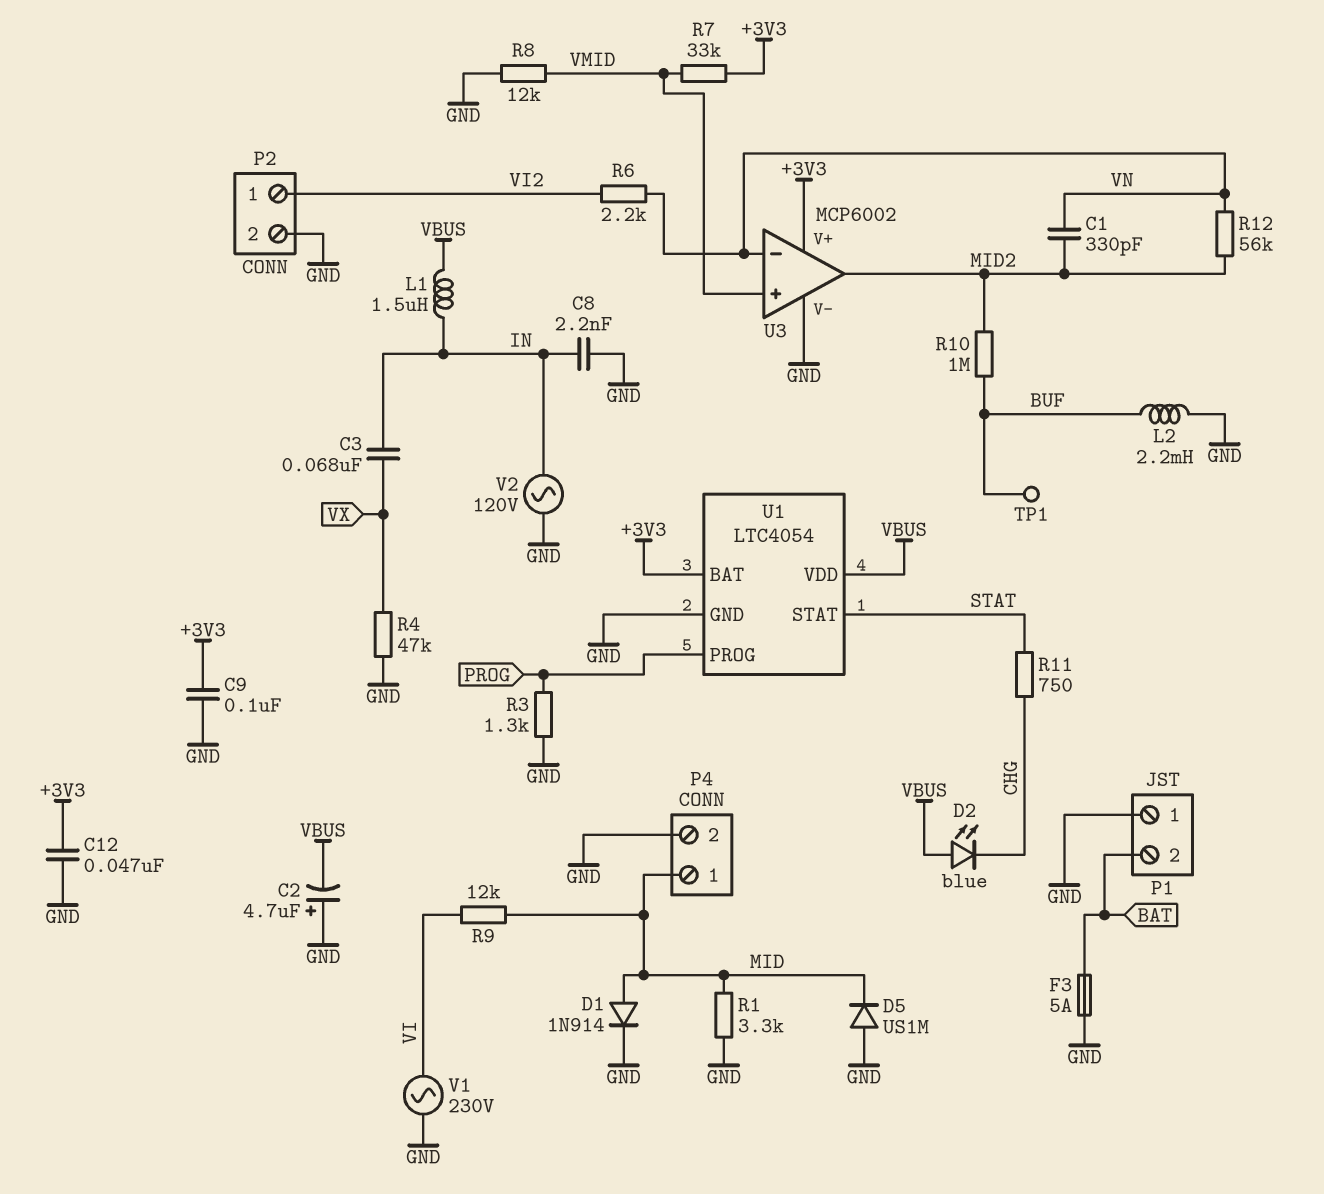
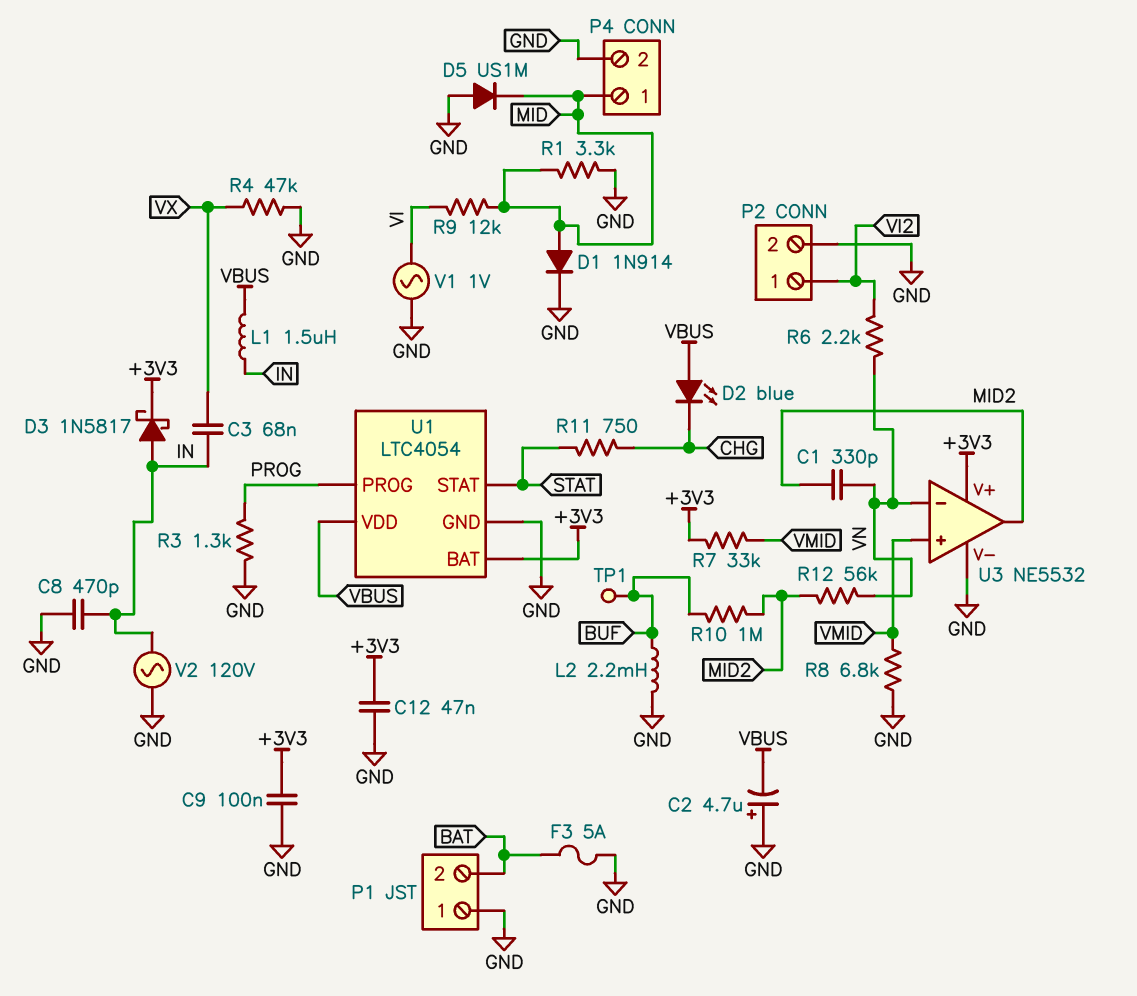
C8: 2.2nF (GND, IN) -> 470pF (GND, IN)
D3: none -> schottky 1N5817 (A IN, K +3V3)
R8: 12k (GND, VMID) -> 6.8k (GND, VMID)
U3: MCP6002 -> NE5532
V1: AC 230V (GND, VI) -> AC 1V (GND, VI)

